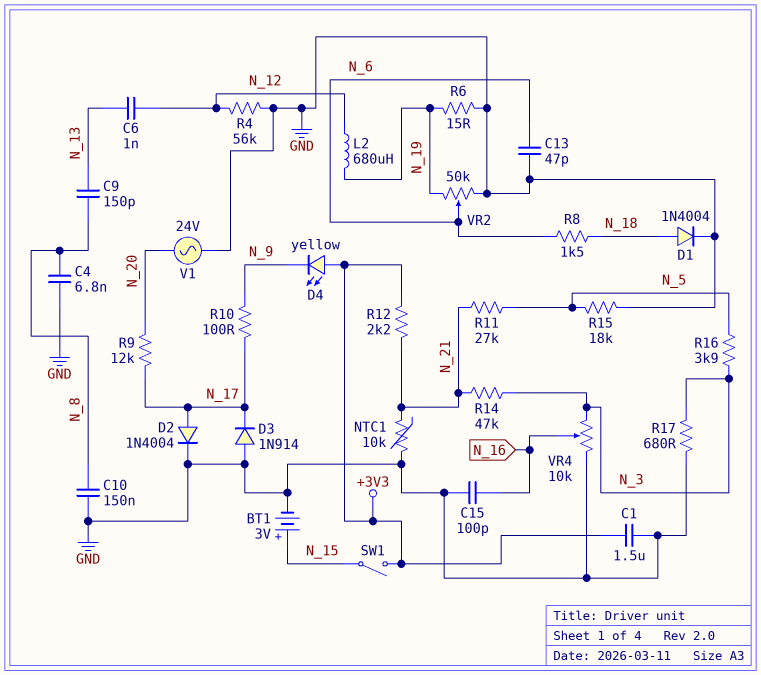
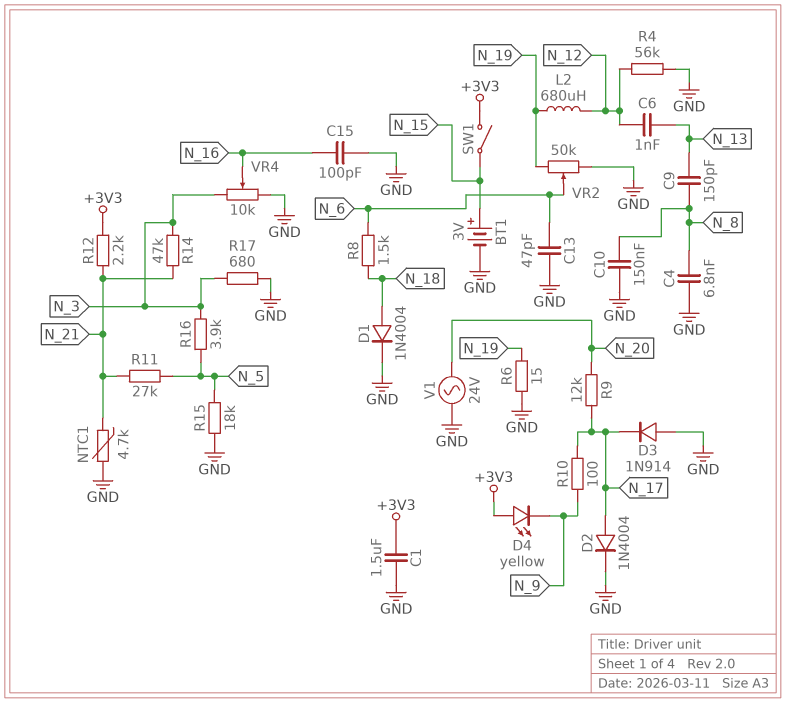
NTC1: 10k (GND, N_21) -> 4.7k (GND, N_21)

